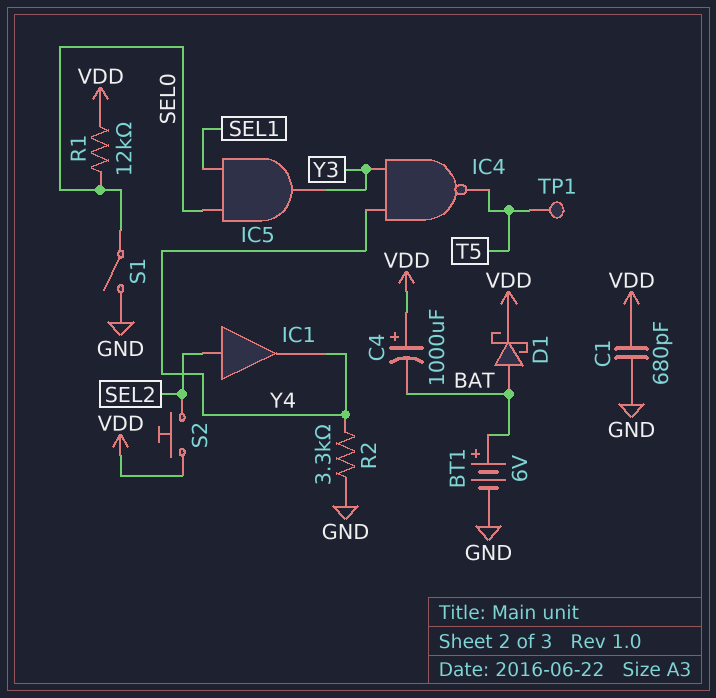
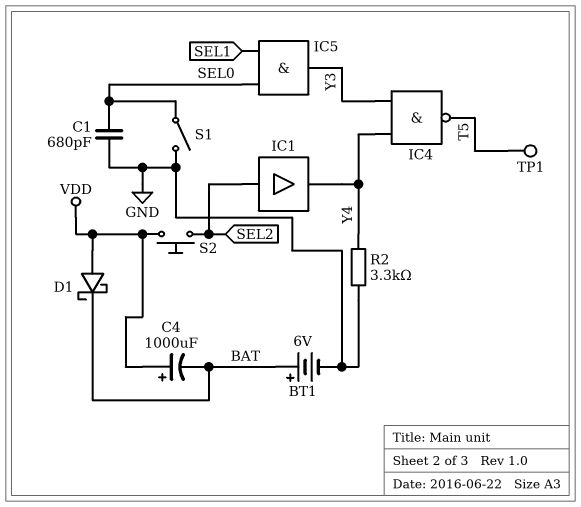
C1: 680pF (GND, VDD) -> 680pF (GND, SEL0)
D1: schottky (A BAT, K VDD) -> schottky (A VDD, K BAT)
R1: 12k (SEL0, VDD) -> none

